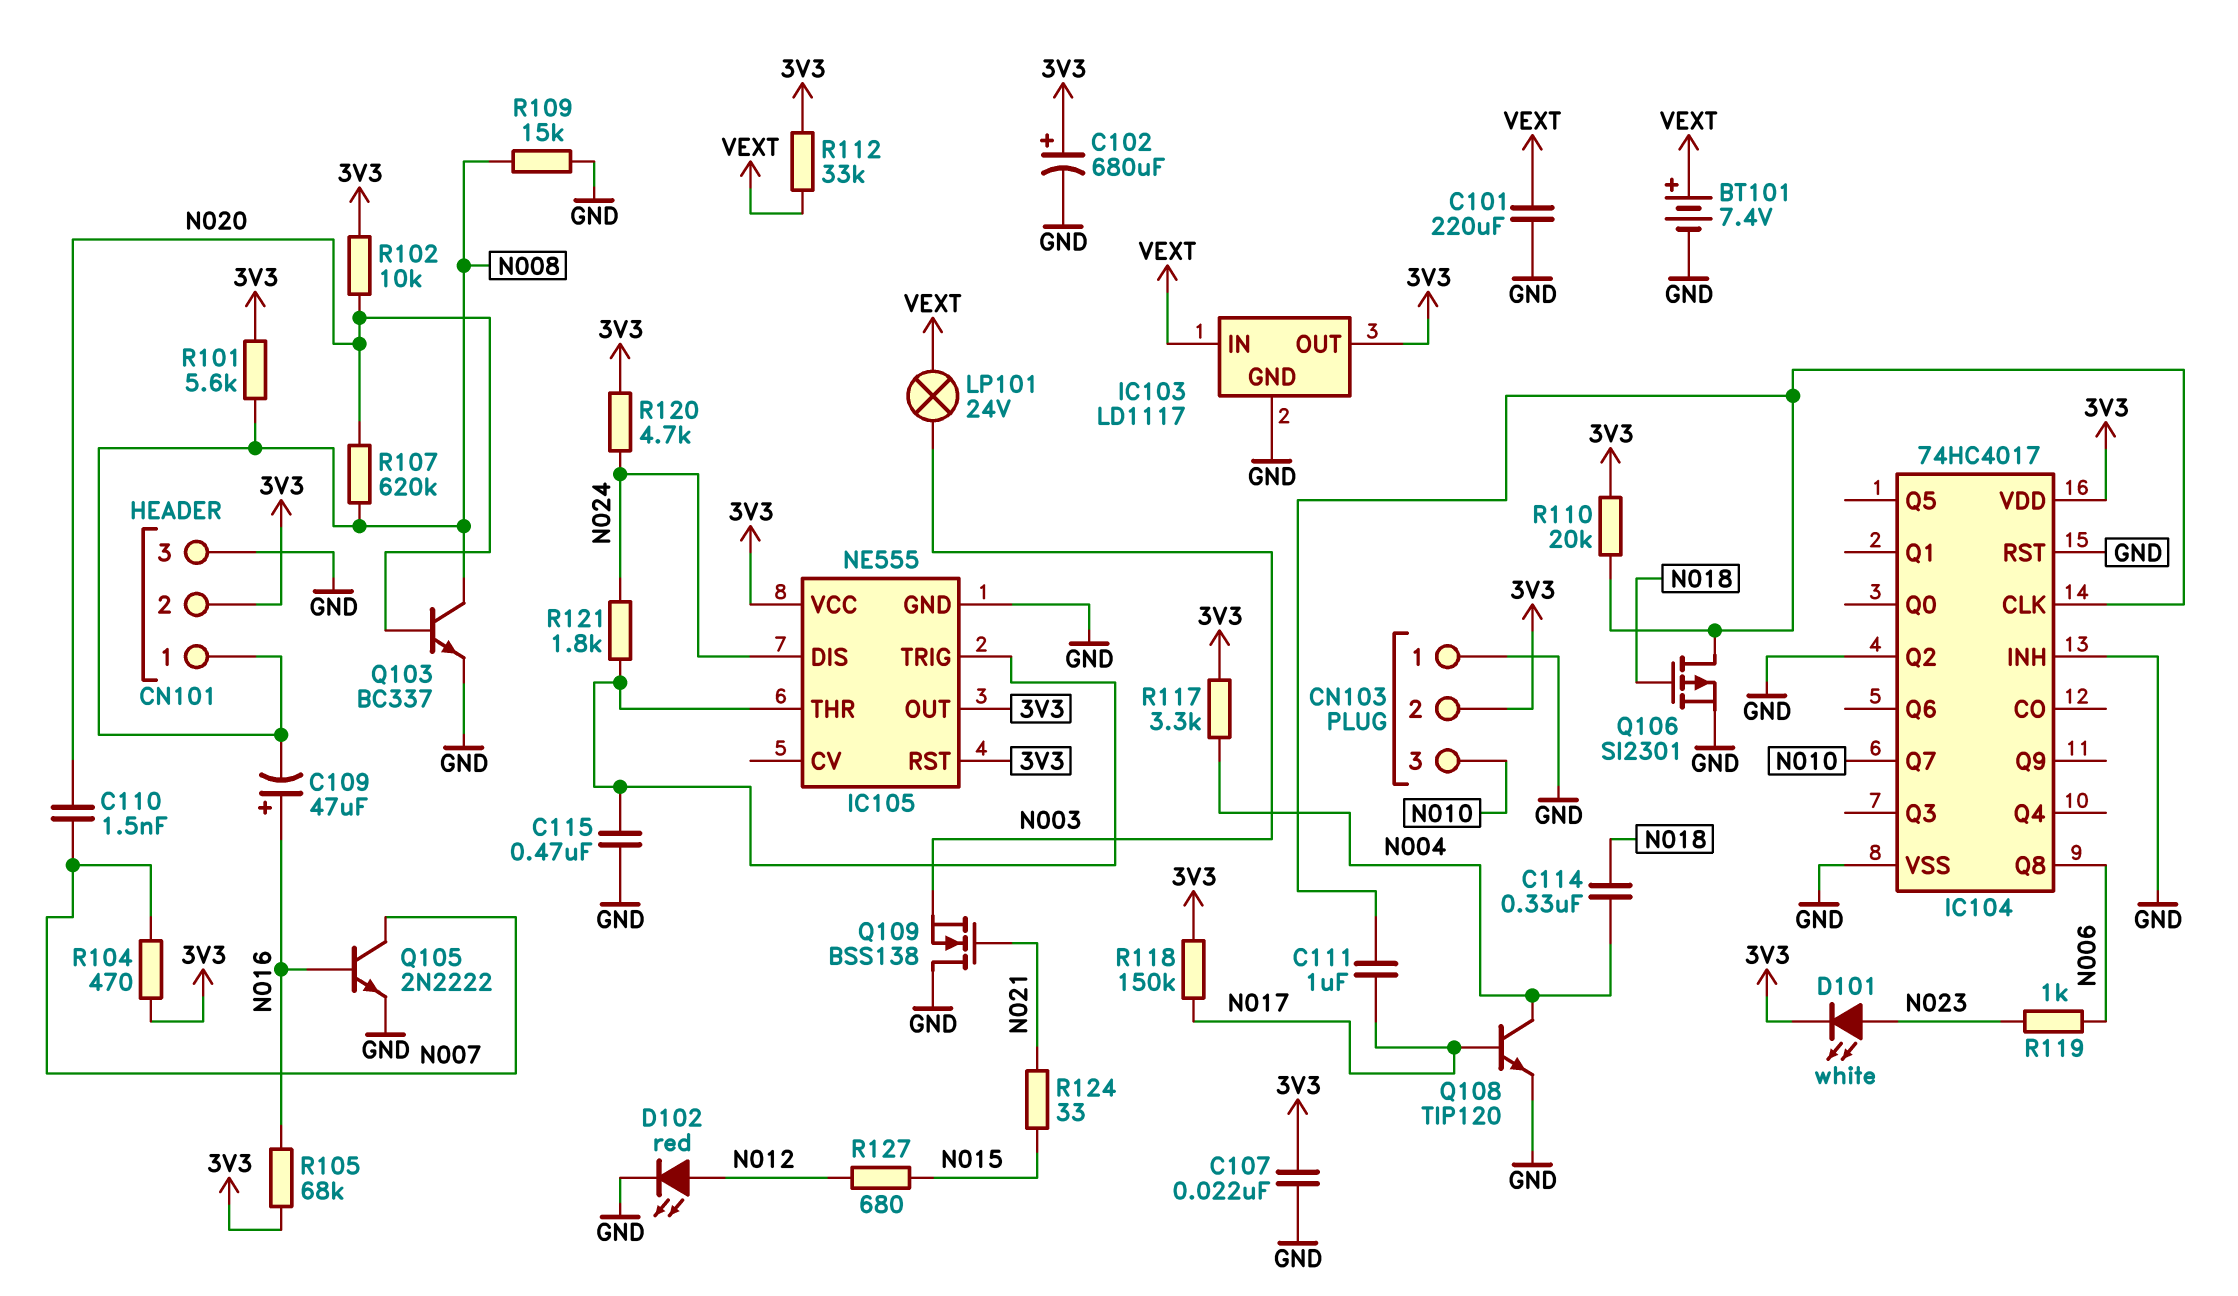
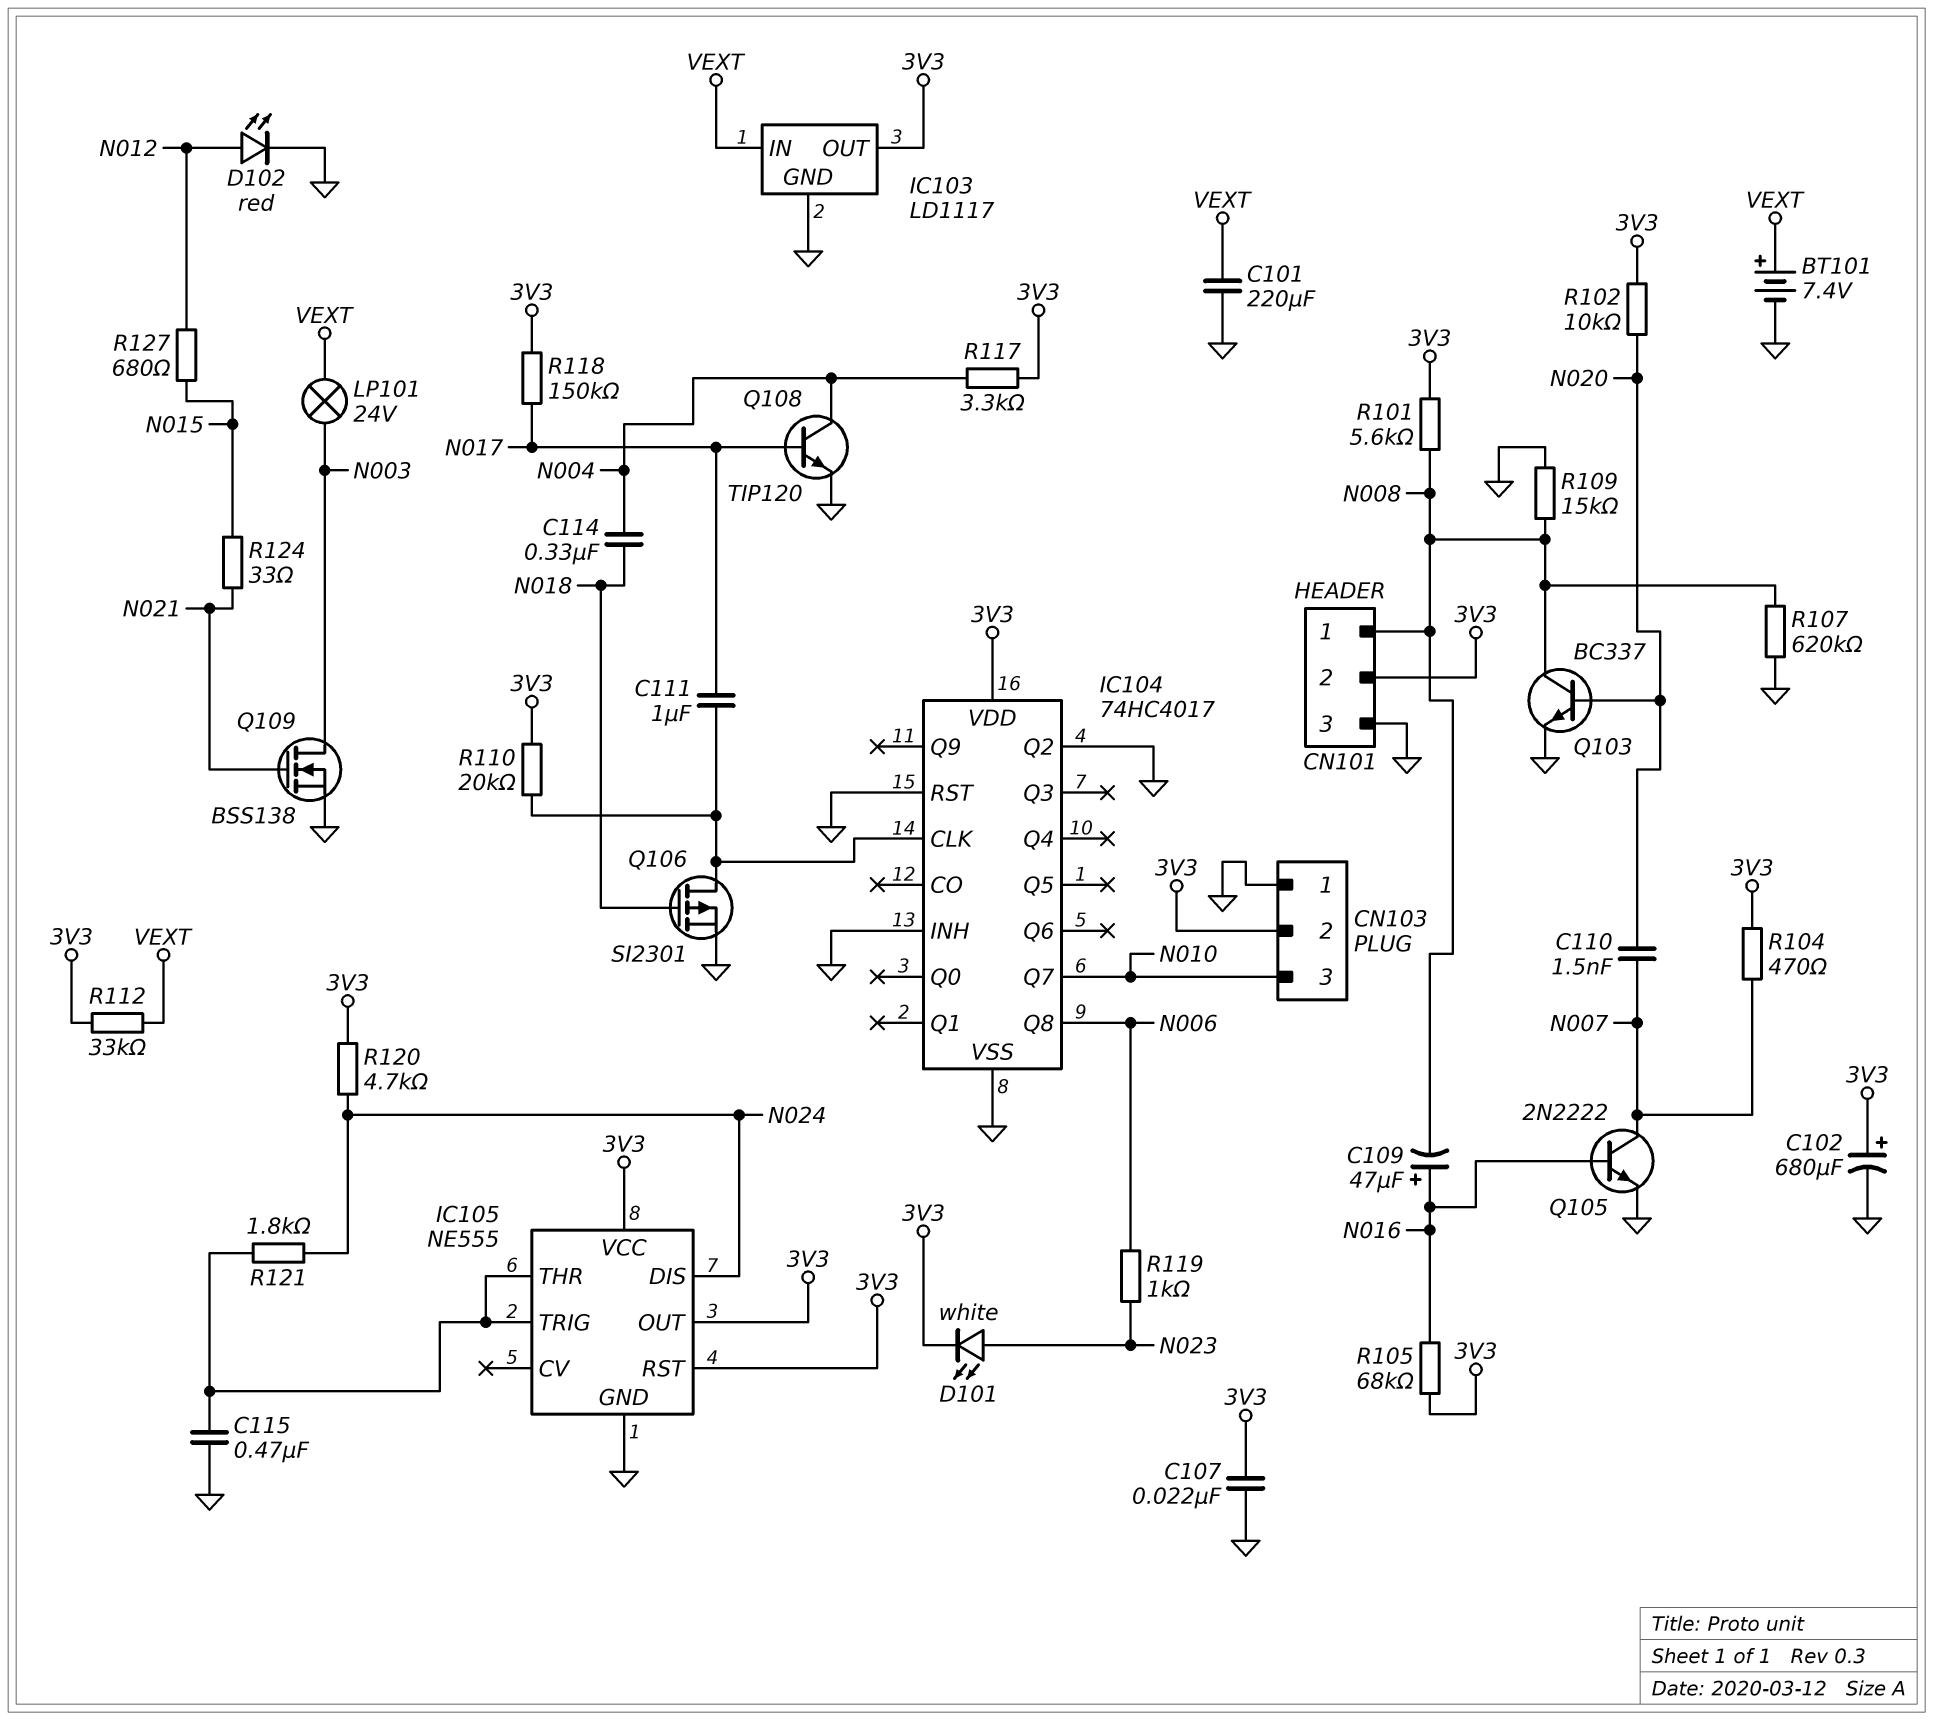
Q109: NMOS BSS138 (G N021, D GND, S N003) -> NMOS BSS138 (G N021, D N003, S GND)
R107: 620k (N008, N020) -> 620k (GND, N008)

